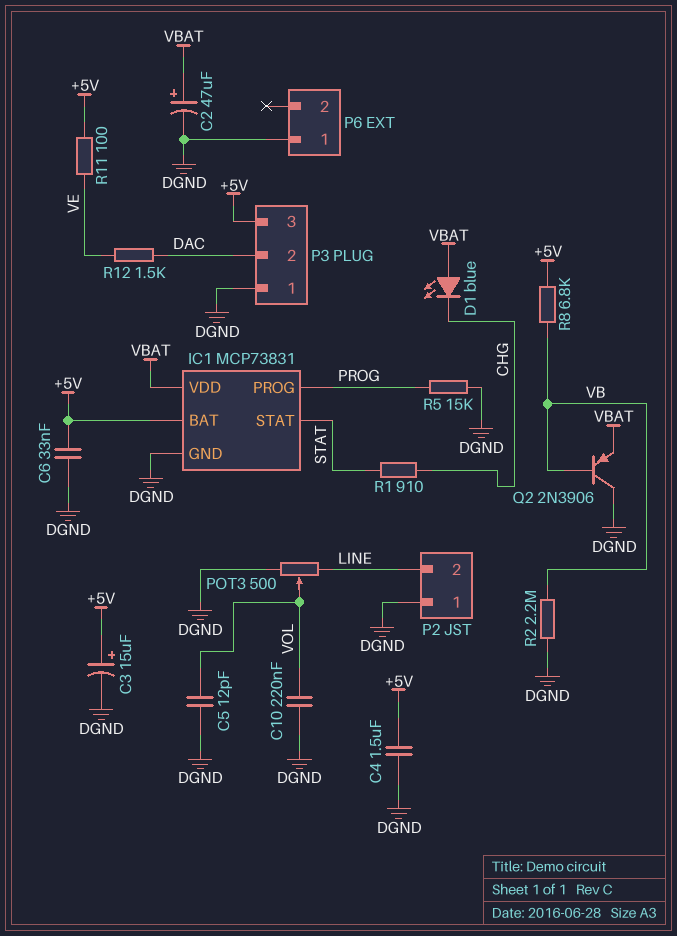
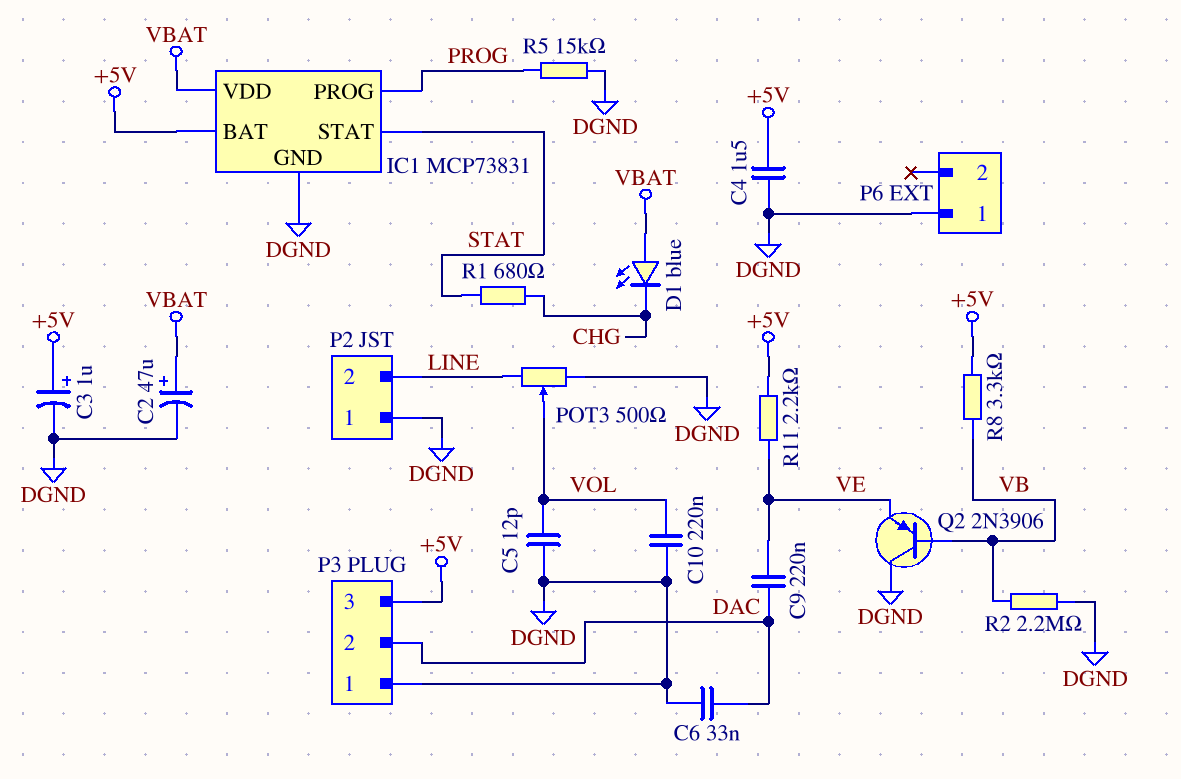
C3: 15uF (plus +5V, minus DGND) -> 1uF (plus +5V, minus DGND)
C6: 33nF (+5V, DGND) -> 33nF (DAC, DGND)
C9: none -> 220nF (DAC, VE)
Q2: PNP 2N3906 (B VB, C DGND, E VBAT) -> PNP 2N3906 (B VB, C DGND, E VE)
R1: 910 (CHG, STAT) -> 680 (CHG, STAT)
R8: 6.8k (+5V, VB) -> 3.3k (+5V, VB)
R11: 100 (+5V, VE) -> 2.2k (+5V, VE)
R12: 1.5k (DAC, VE) -> none

